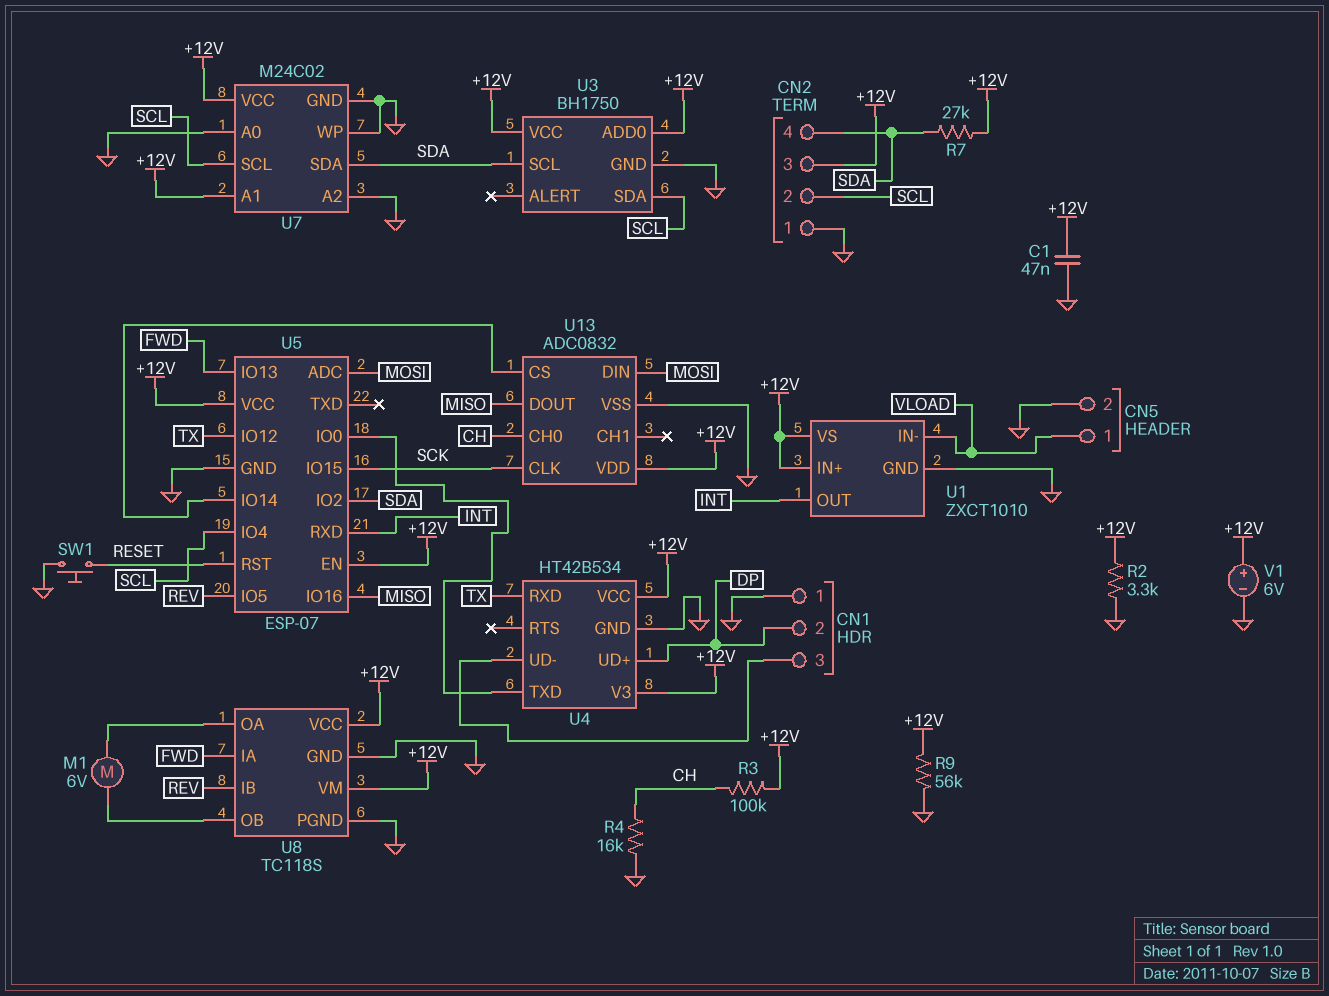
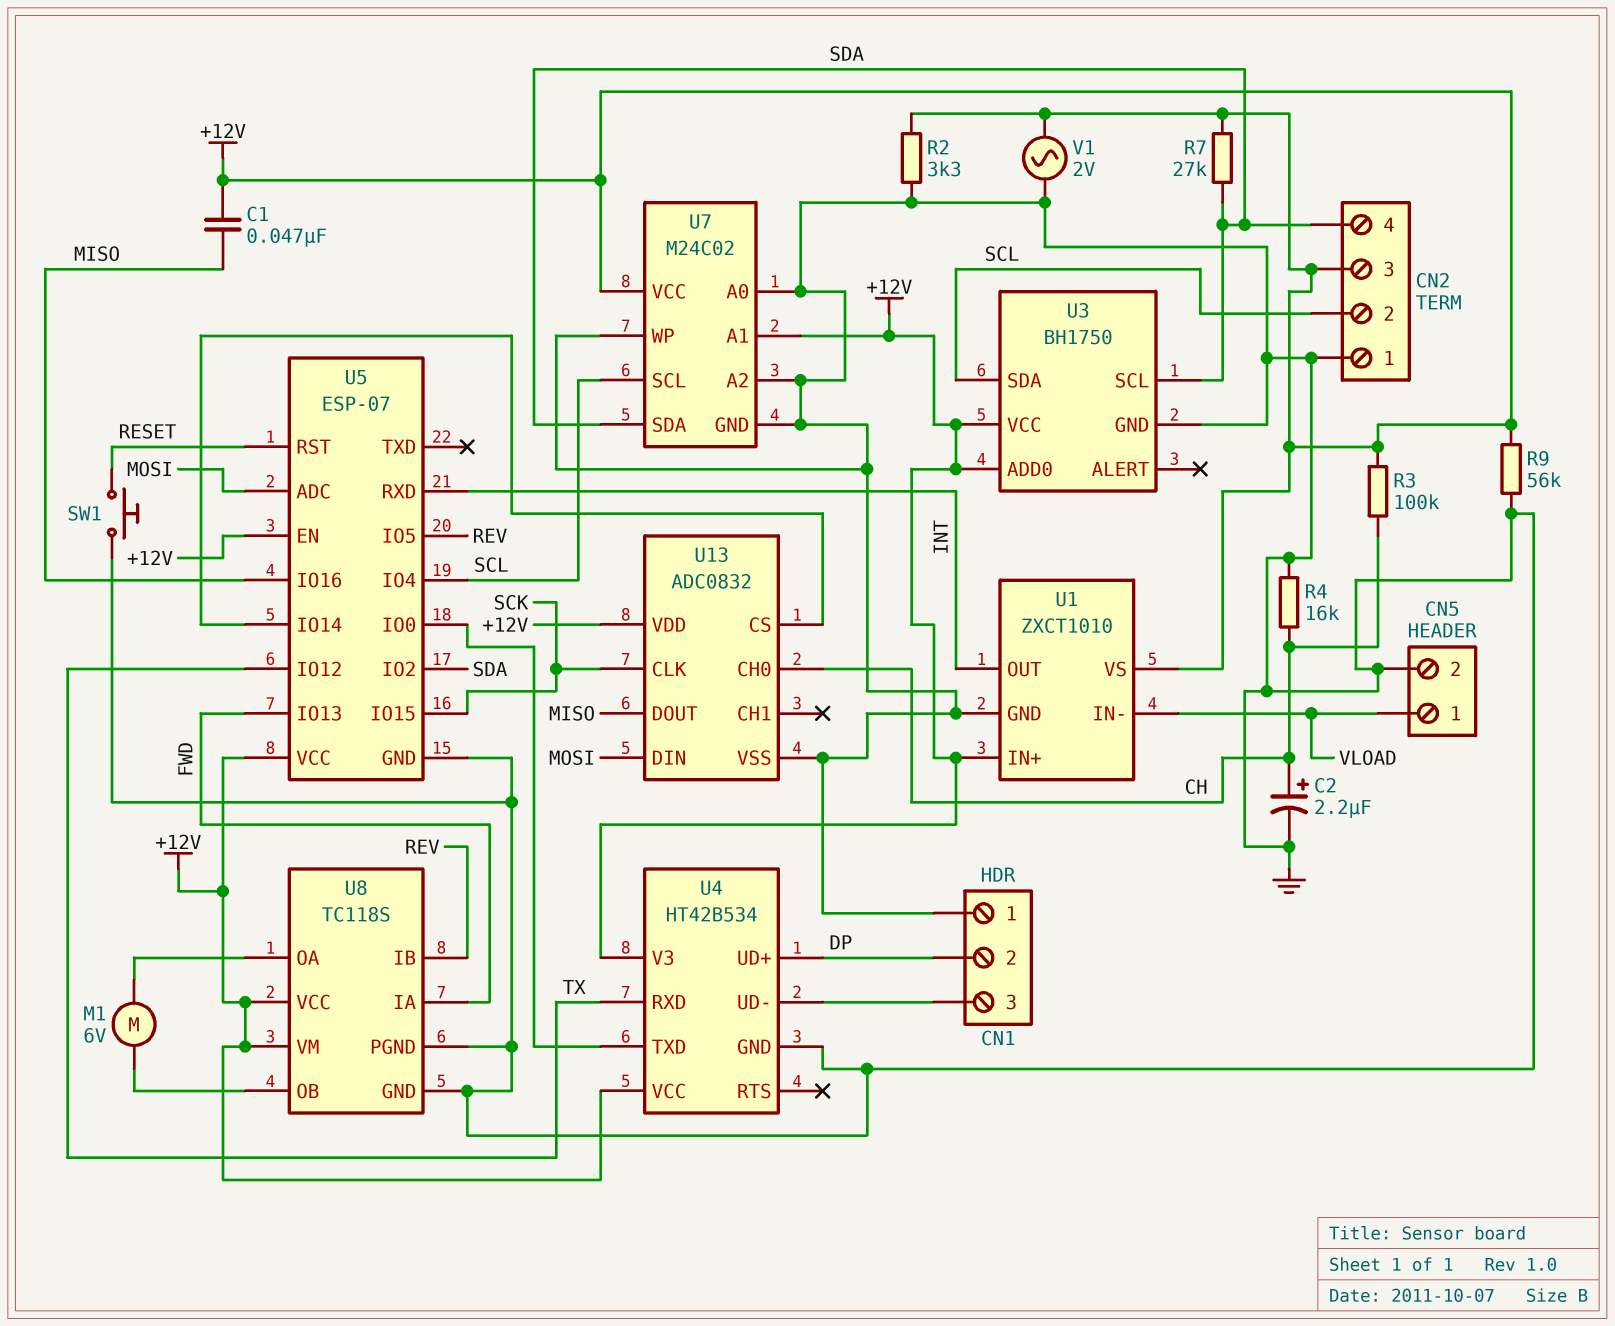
C1: 47nF (+12V, GND) -> 47nF (+12V, MISO)
C2: none -> 2.2uF (plus CH, minus GND)
V1: 6V (plus +12V, minus GND) -> AC 2V (+12V, GND)

